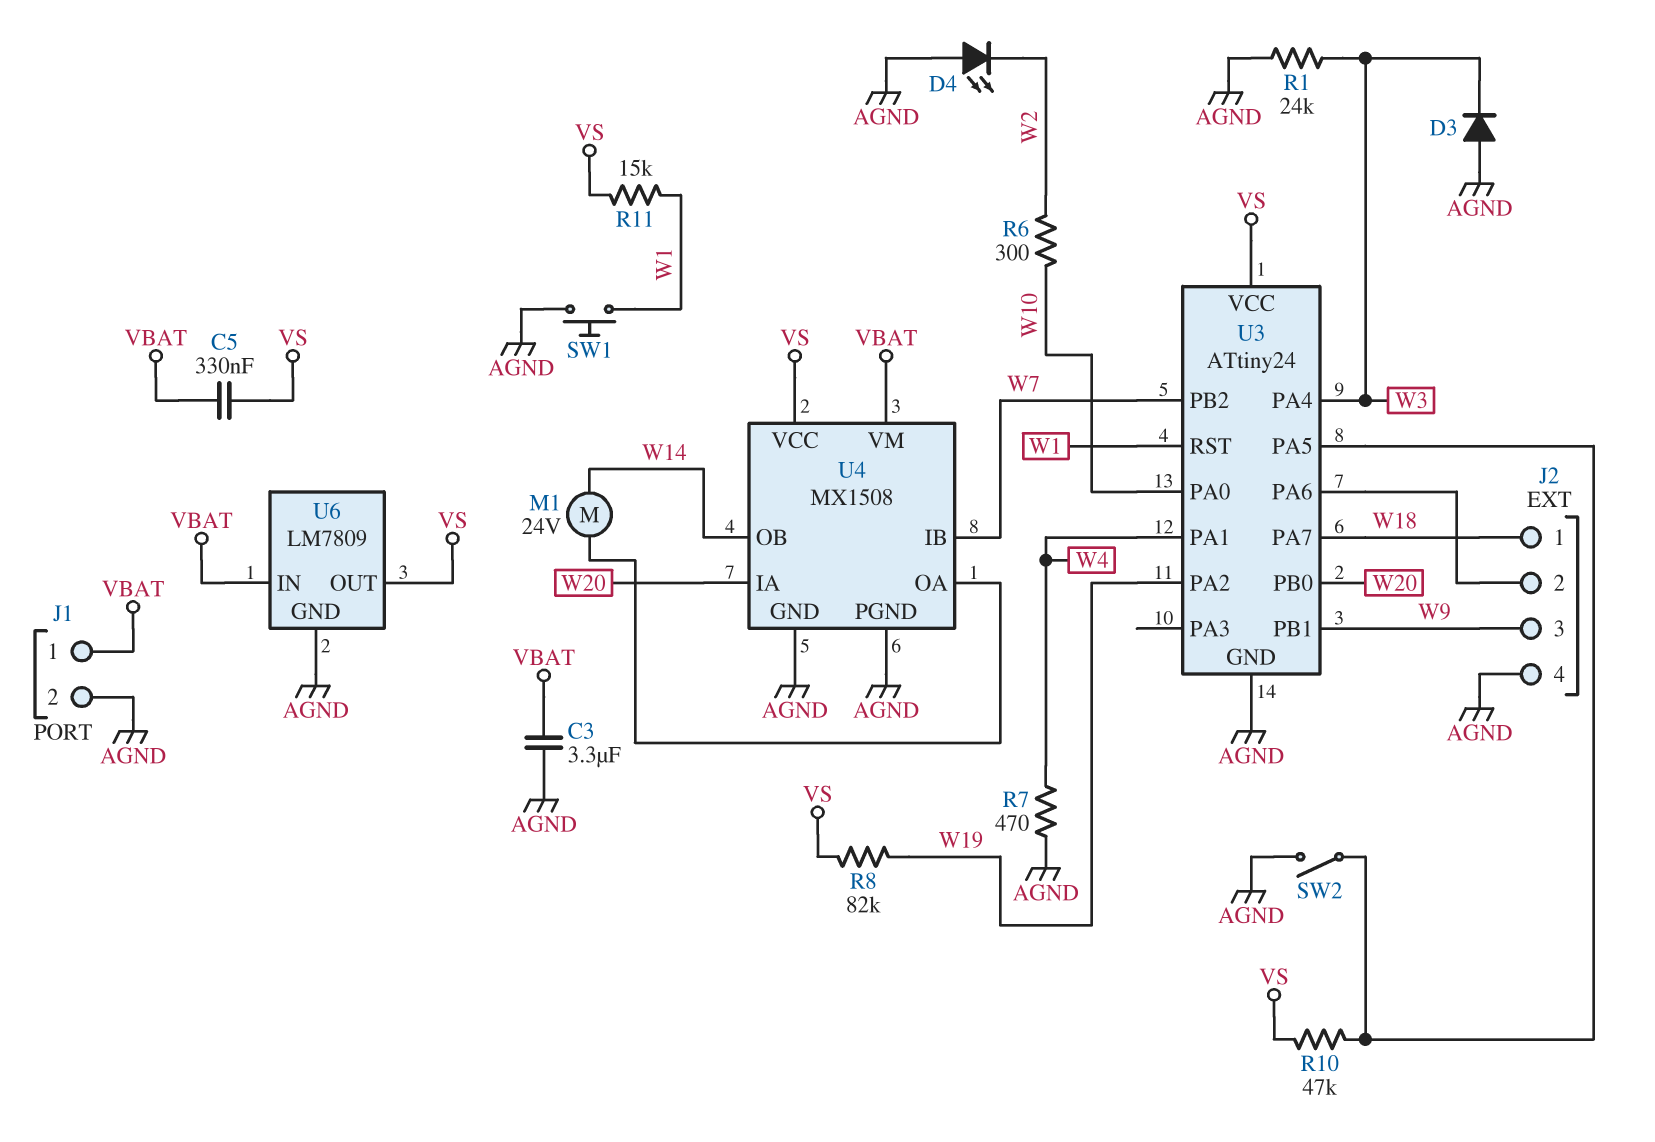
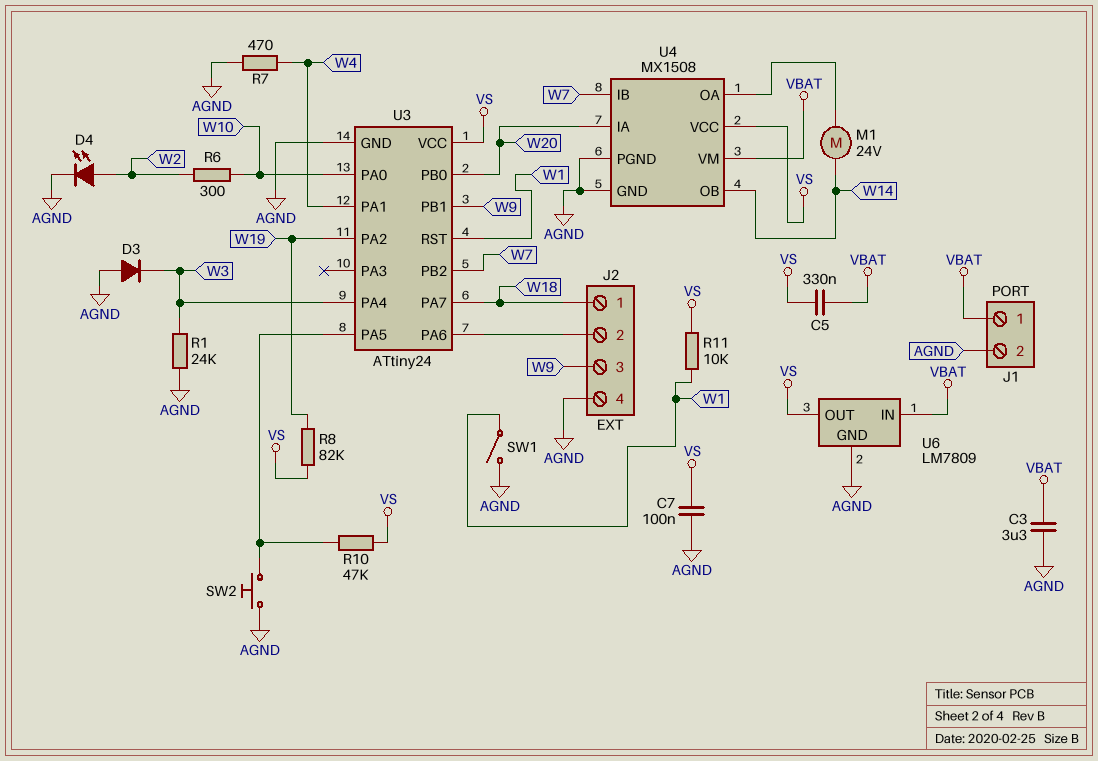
C7: none -> 100nF (AGND, VS)
D4: LED (A AGND, K W2) -> LED (A W2, K AGND)
R11: 15k (VS, W1) -> 10k (VS, W1)
SW1: button (AGND, W1) -> switch (AGND, W1)
SW2: switch (AGND, U3/PA5) -> button (AGND, U3/PA5)

